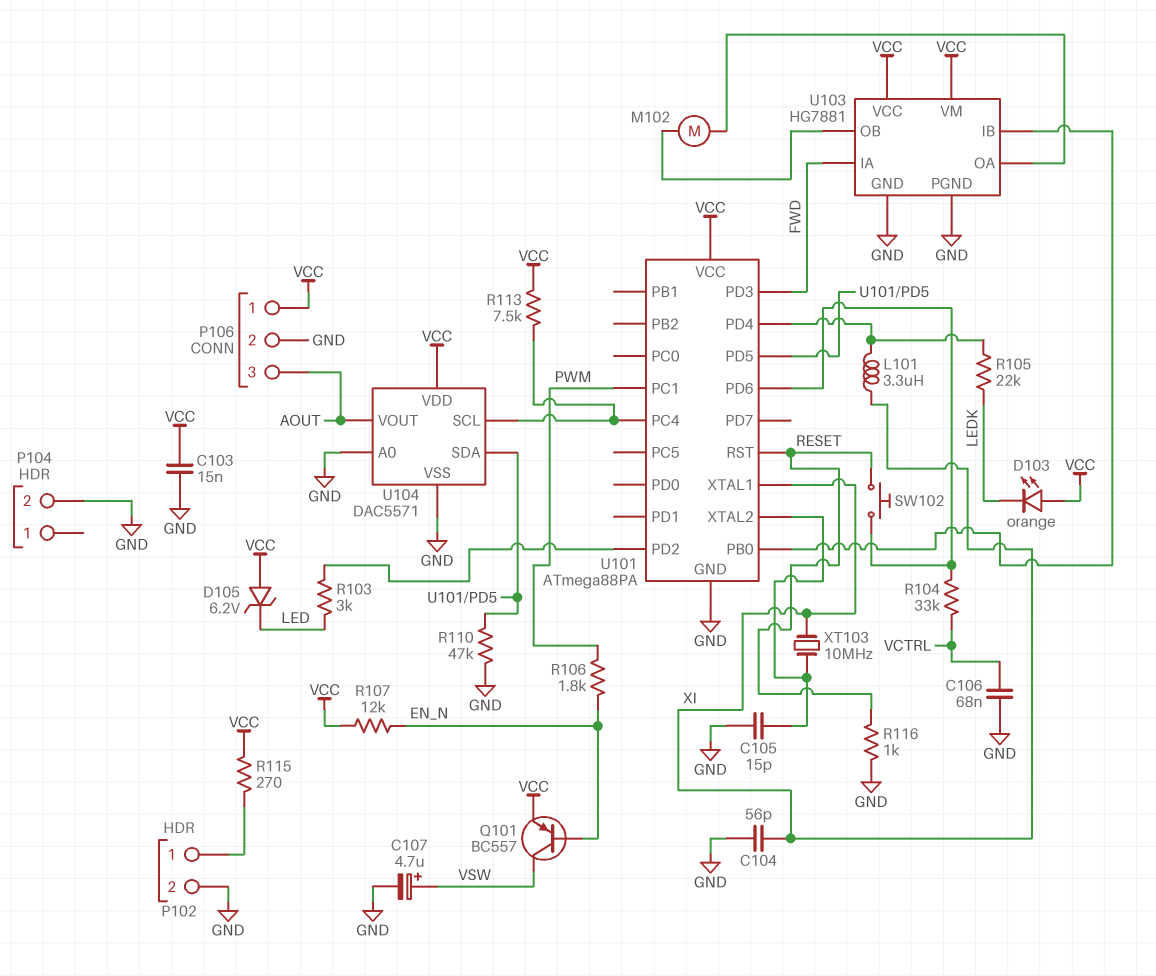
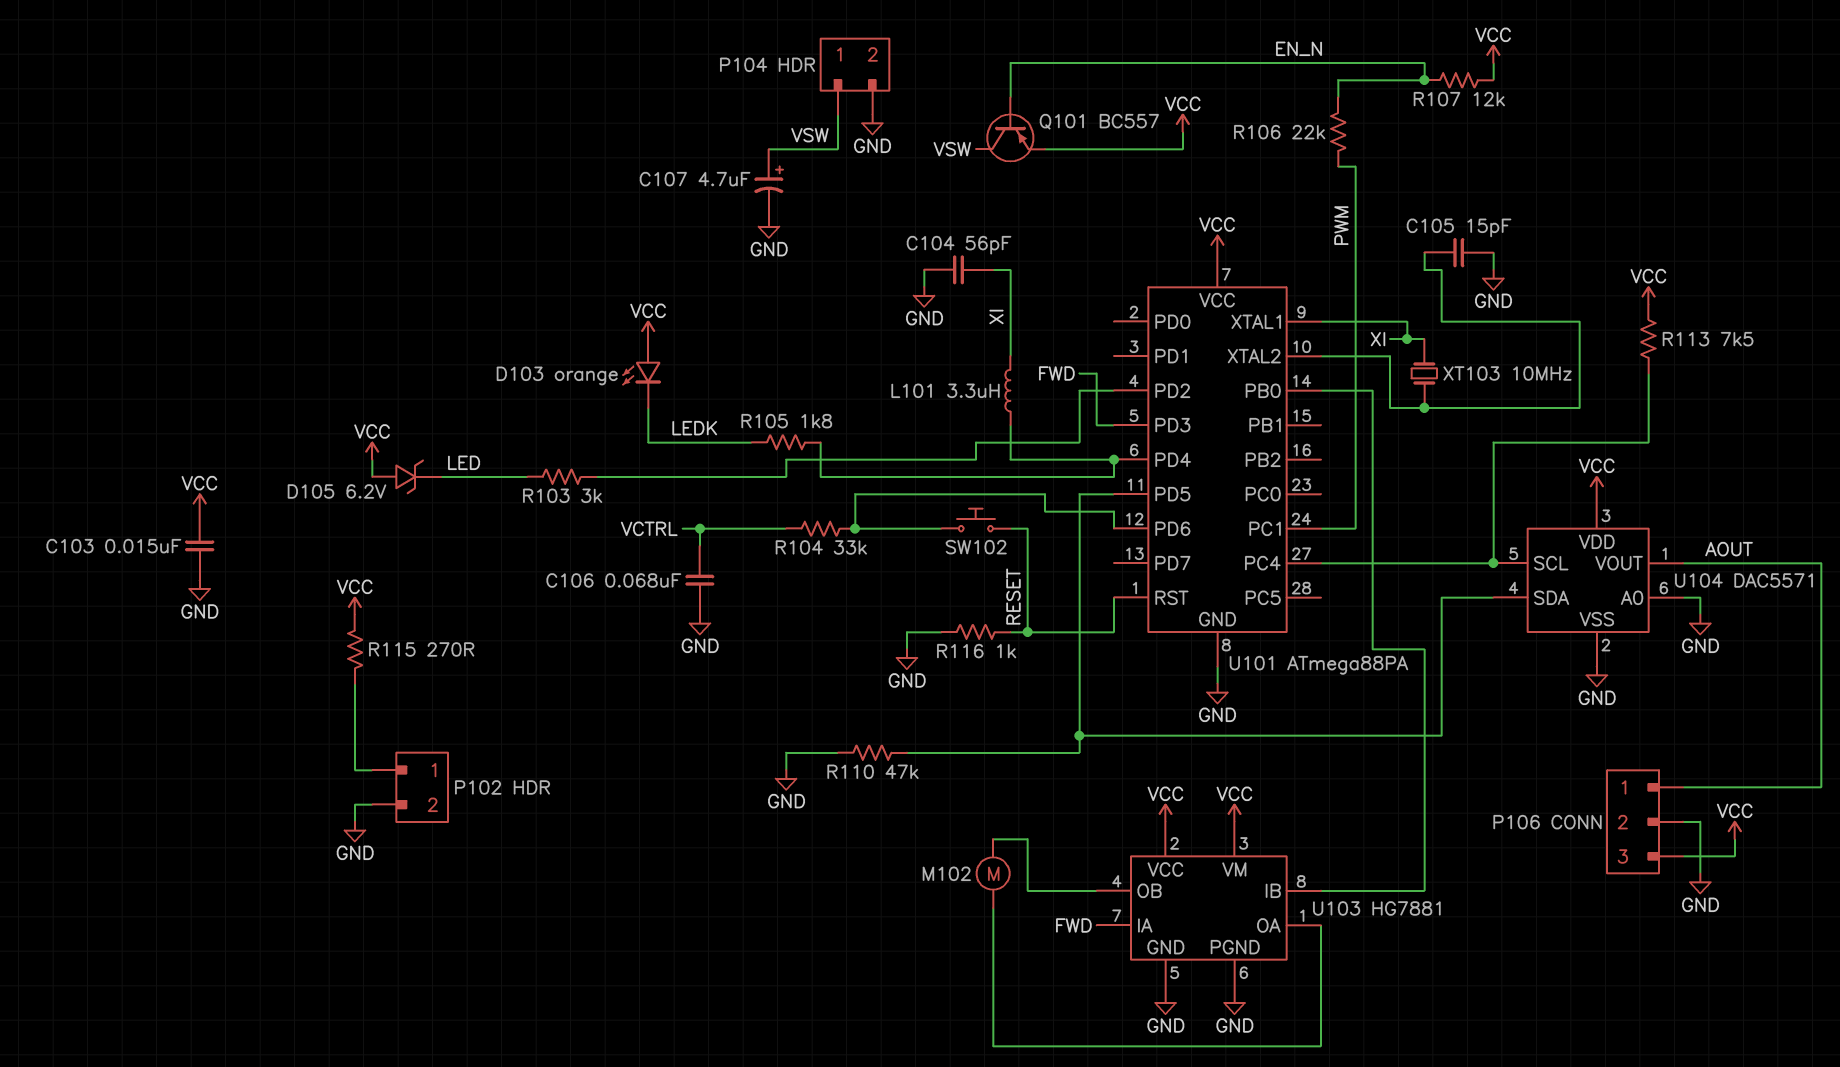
P104 pin 1: none -> VSW
P106 pin 1: VCC -> AOUT
P106 pin 3: AOUT -> VCC
R105: 22k (LEDK, U101/PD4) -> 1.8k (LEDK, U101/PD4)
R106: 1.8k (EN_N, PWM) -> 22k (EN_N, PWM)

